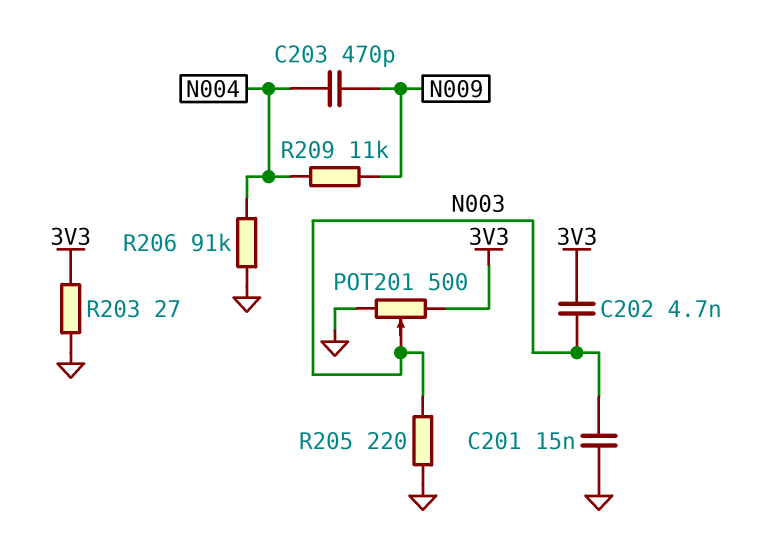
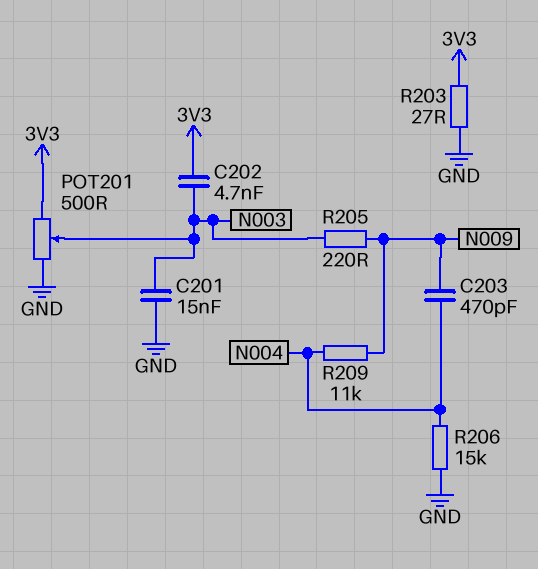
R205: 220 (GND, N003) -> 220 (N003, N009)
R206: 91k (GND, N004) -> 15k (GND, N004)

